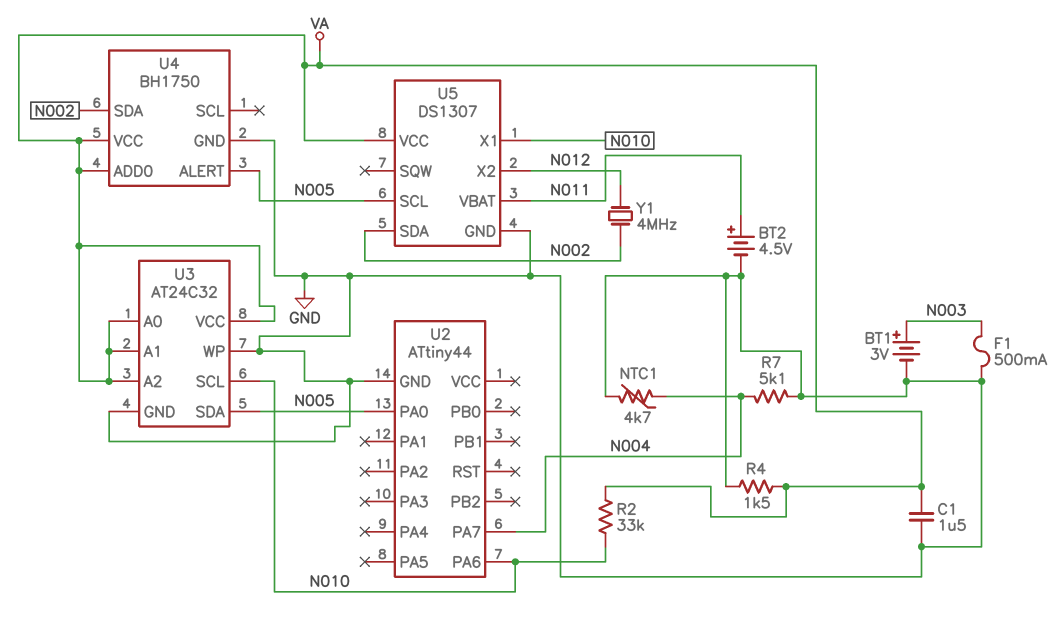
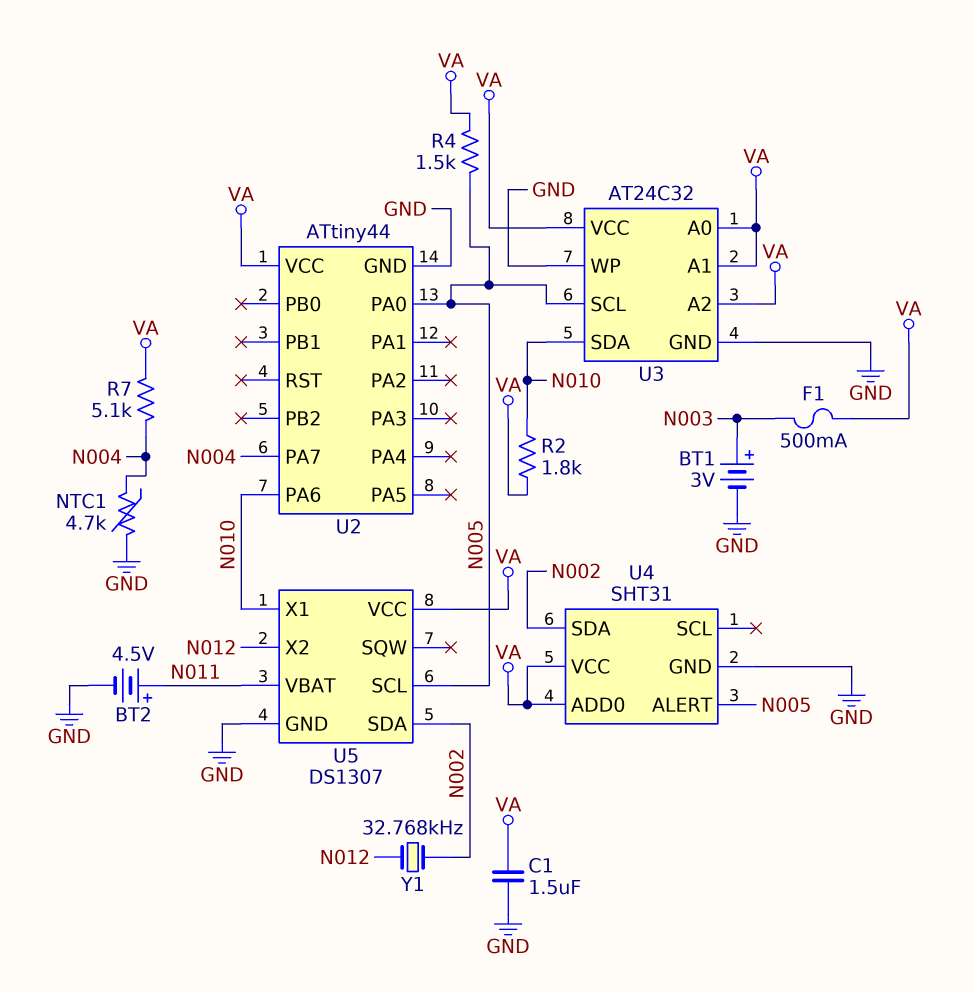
F1: 500mA (GND, N003) -> 500mA (N003, VA)
R2: 33k (N010, VA) -> 1.8k (N010, VA)
R4: 1.5k (GND, VA) -> 1.5k (N005, VA)
R7: 5.1k (GND, N004) -> 5.1k (N004, VA)
U2 pin VCC: none -> VA
U3 pin SCL: N010 -> N005
U3 pin SDA: N005 -> N010
U4: BH1750 -> SHT31
Y1: 4MHz (N002, N012) -> 32.768kHz (N002, N012)

